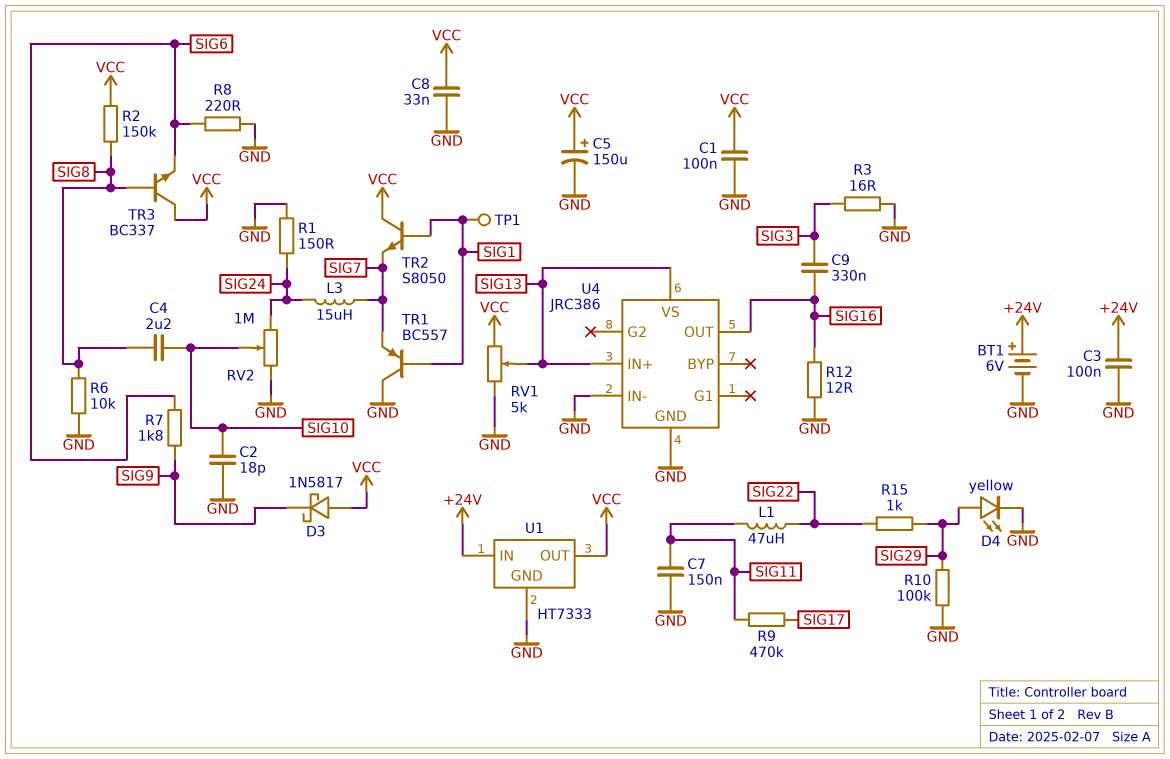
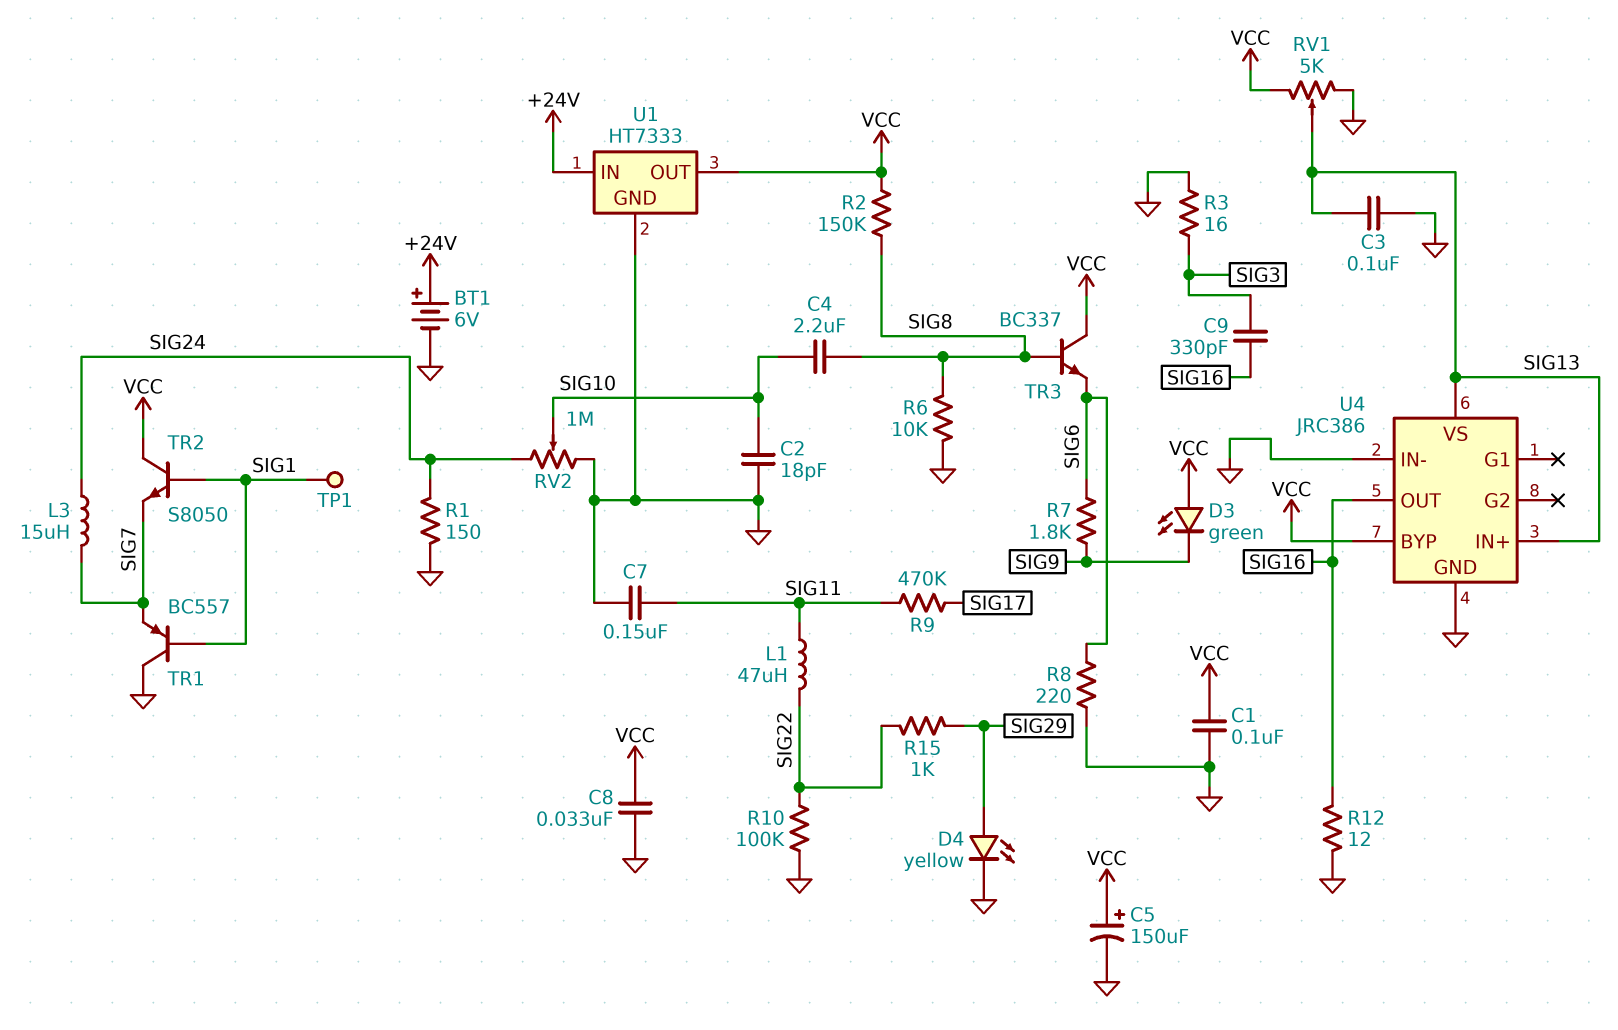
C3: 100nF (+24V, GND) -> 100nF (GND, SIG13)
C9: 330nF (SIG3, SIG16) -> 330pF (SIG3, SIG16)
D3: schottky 1N5817 (A VCC, K SIG9) -> LED green (A VCC, K SIG9)
R10: 100k (GND, SIG29) -> 100k (GND, SIG22)
U4 pin BYP: none -> VCC

